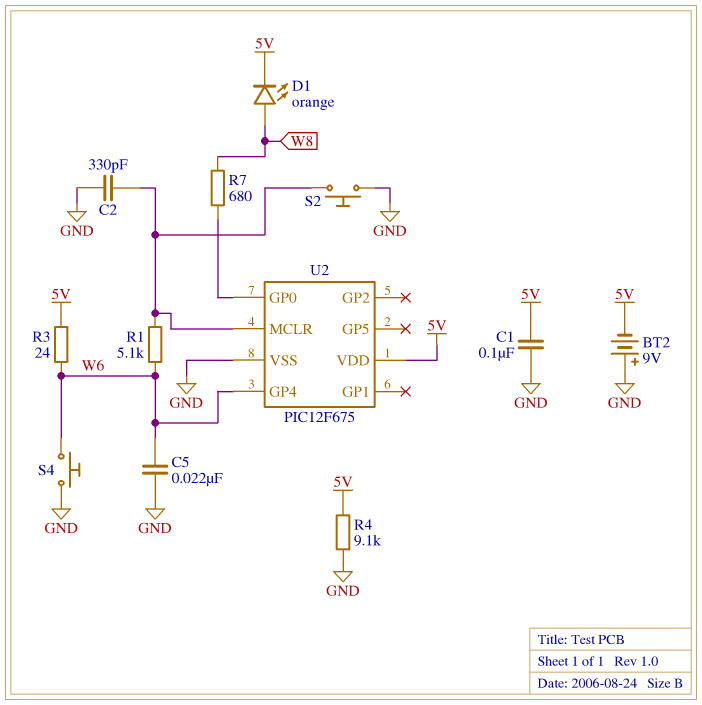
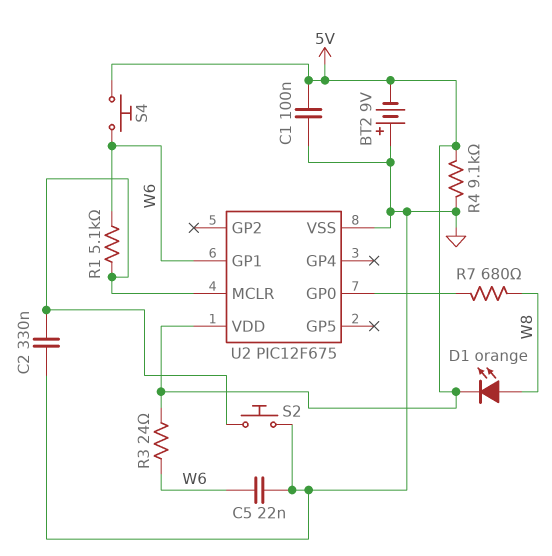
C2: 330pF (GND, U2/MCLR) -> 330nF (GND, U2/MCLR)
S4: button (GND, W6) -> button (5V, W6)
U2 pin GP1: none -> W6
U2 pin GP4: W6 -> none

